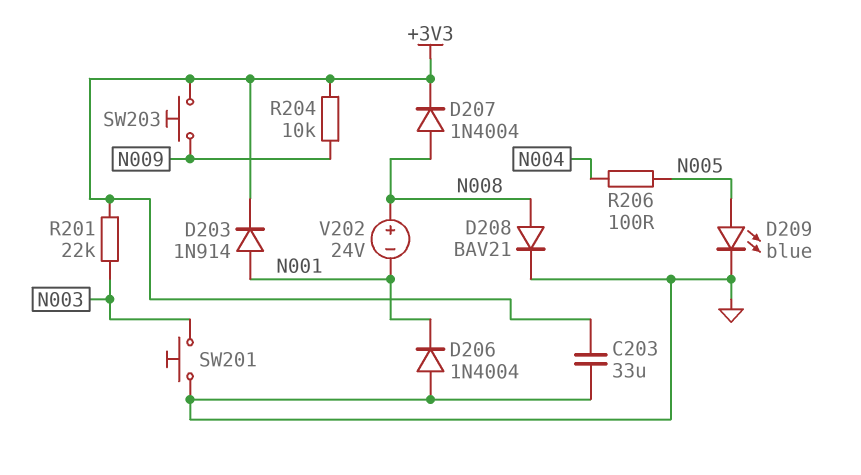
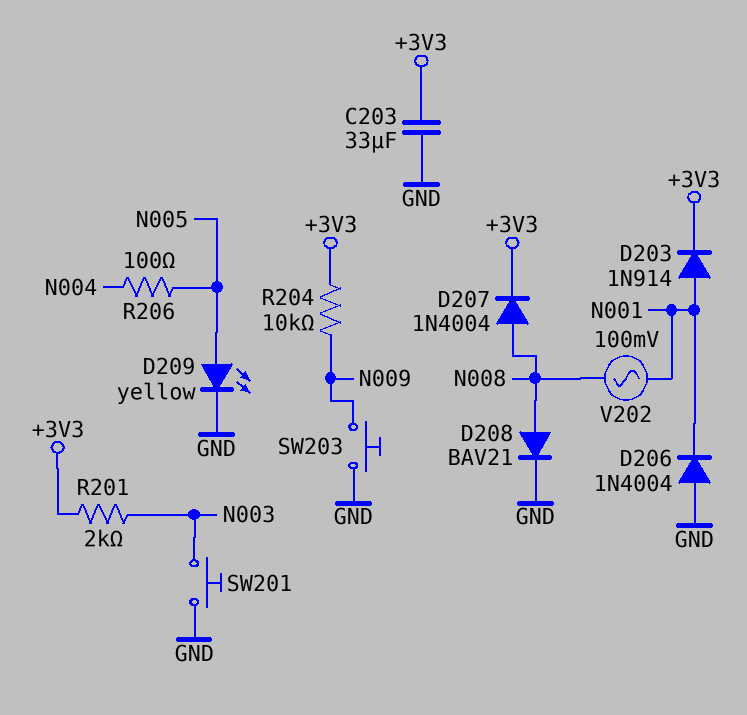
D209: LED blue (A N005, K GND) -> LED yellow (A N005, K GND)
R201: 22k (+3V3, N003) -> 2k (+3V3, N003)
SW203: button (+3V3, N009) -> button (GND, N009)
V202: 24V (plus N008, minus N001) -> AC 100mV (N001, N008)

